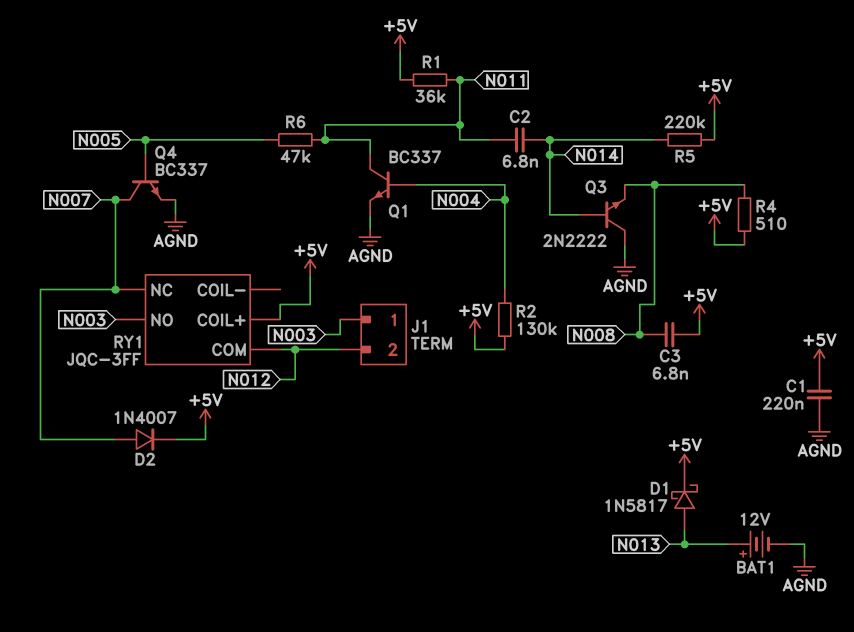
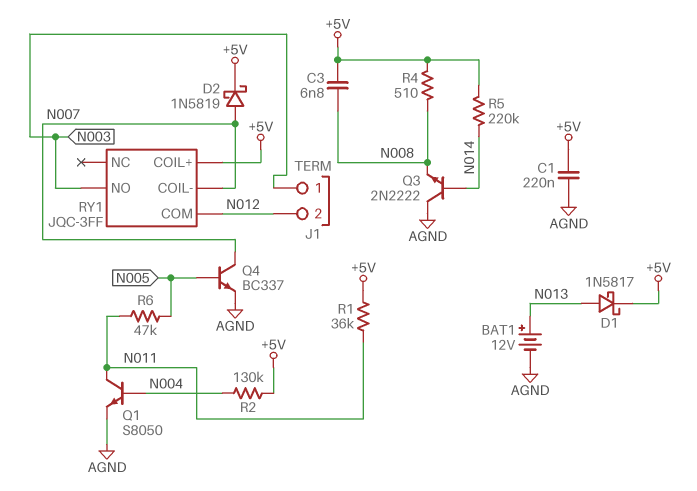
C2: 6.8nF (N011, N014) -> none
D2: diode 1N4007 (A N007, K +5V) -> schottky 1N5819 (A N007, K +5V)
Q1: NPN BC337 (B N004, C N011, E AGND) -> NPN S8050 (B N004, C N011, E AGND)
RY1 pin COIL-: none -> N007
RY1 pin NC: N007 -> none

